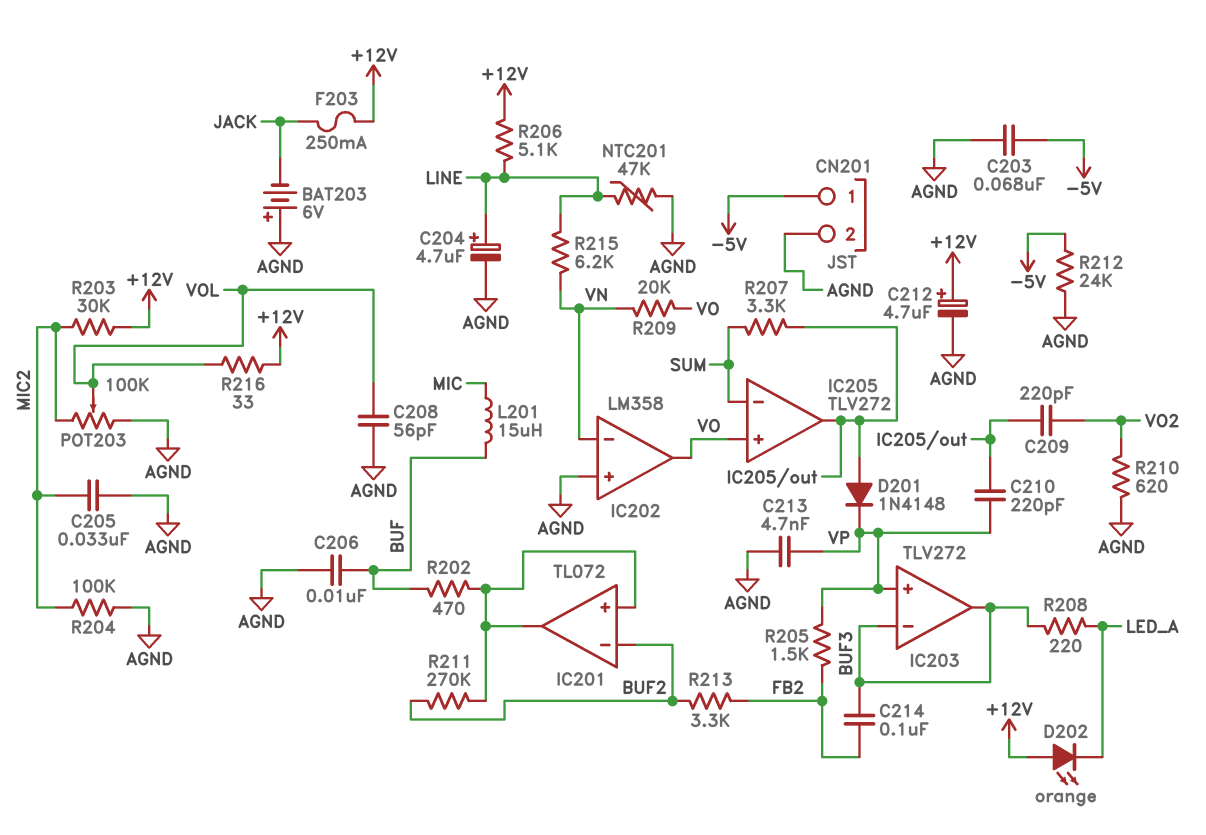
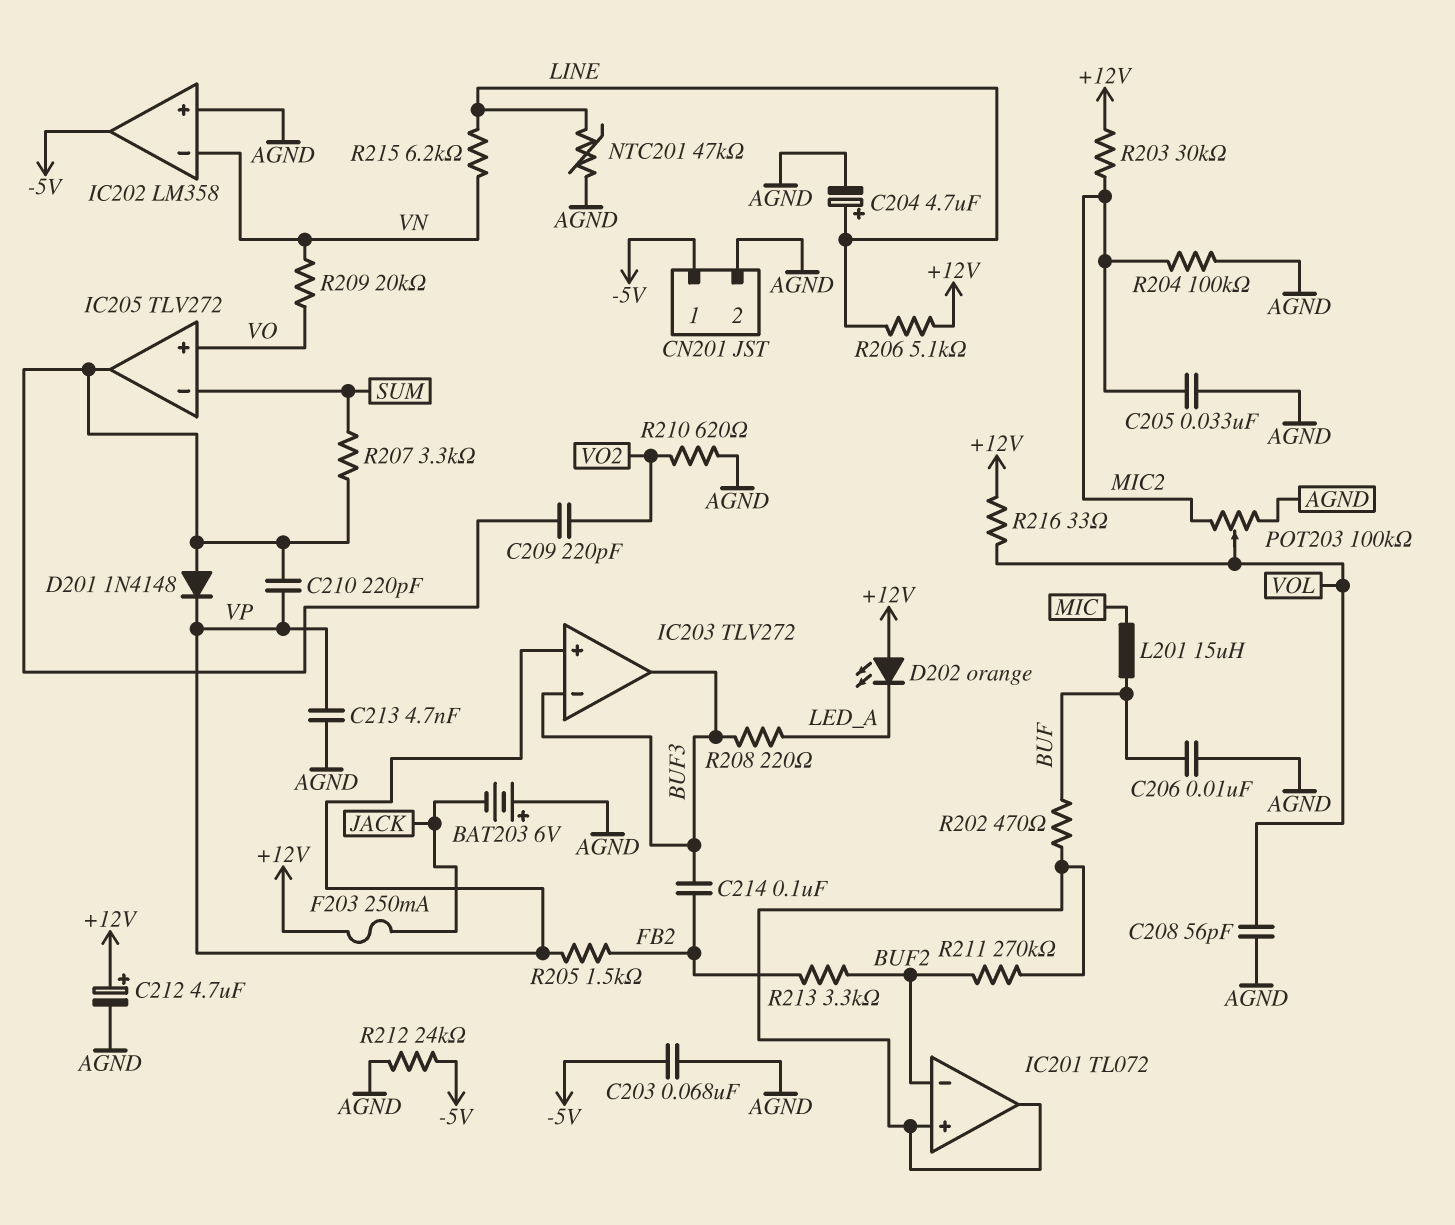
IC202 pin out: VO -> -5V

